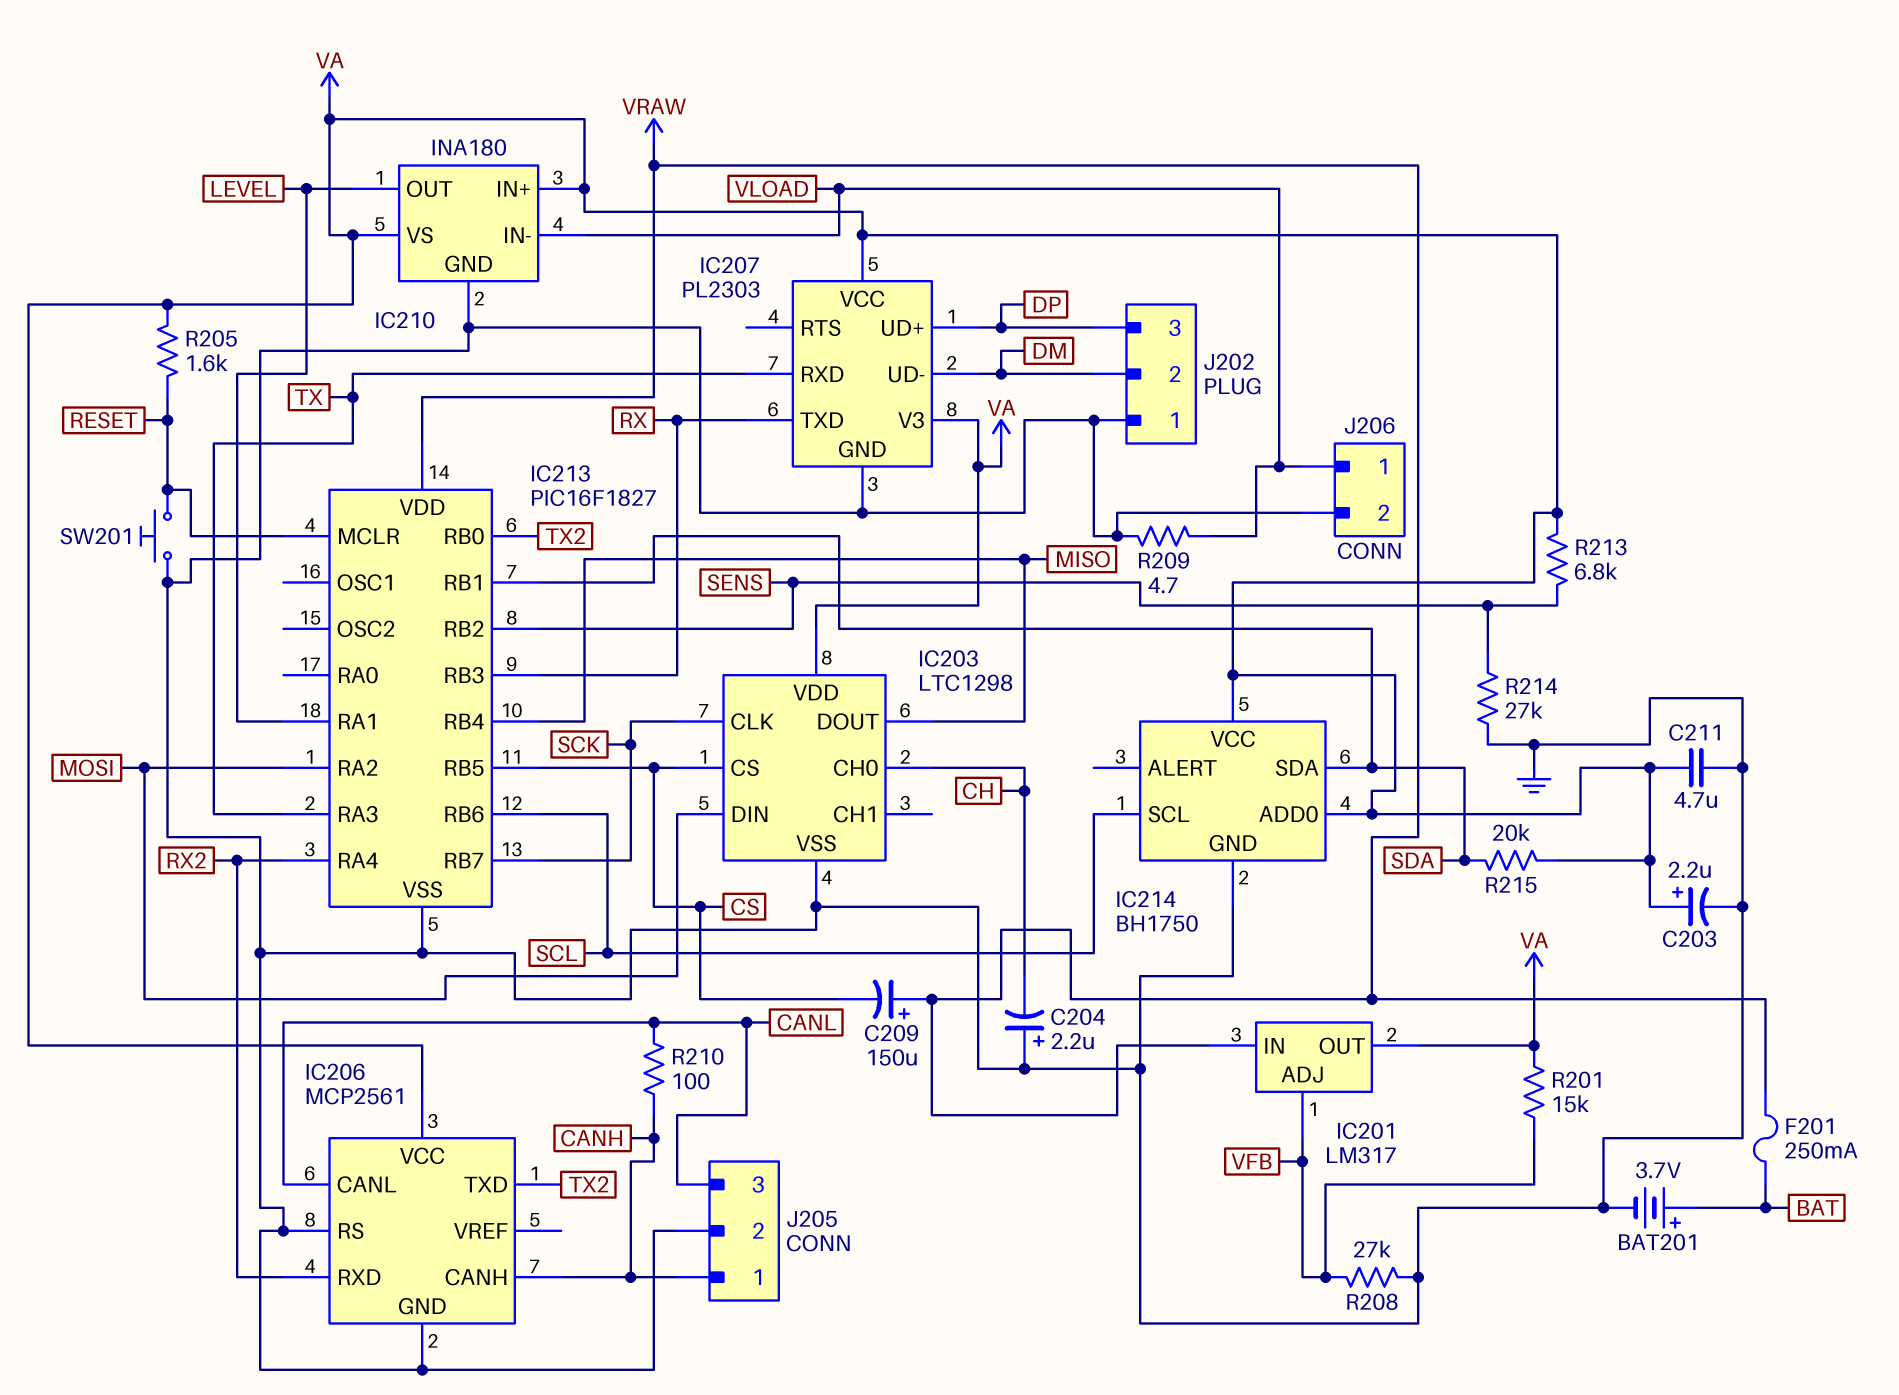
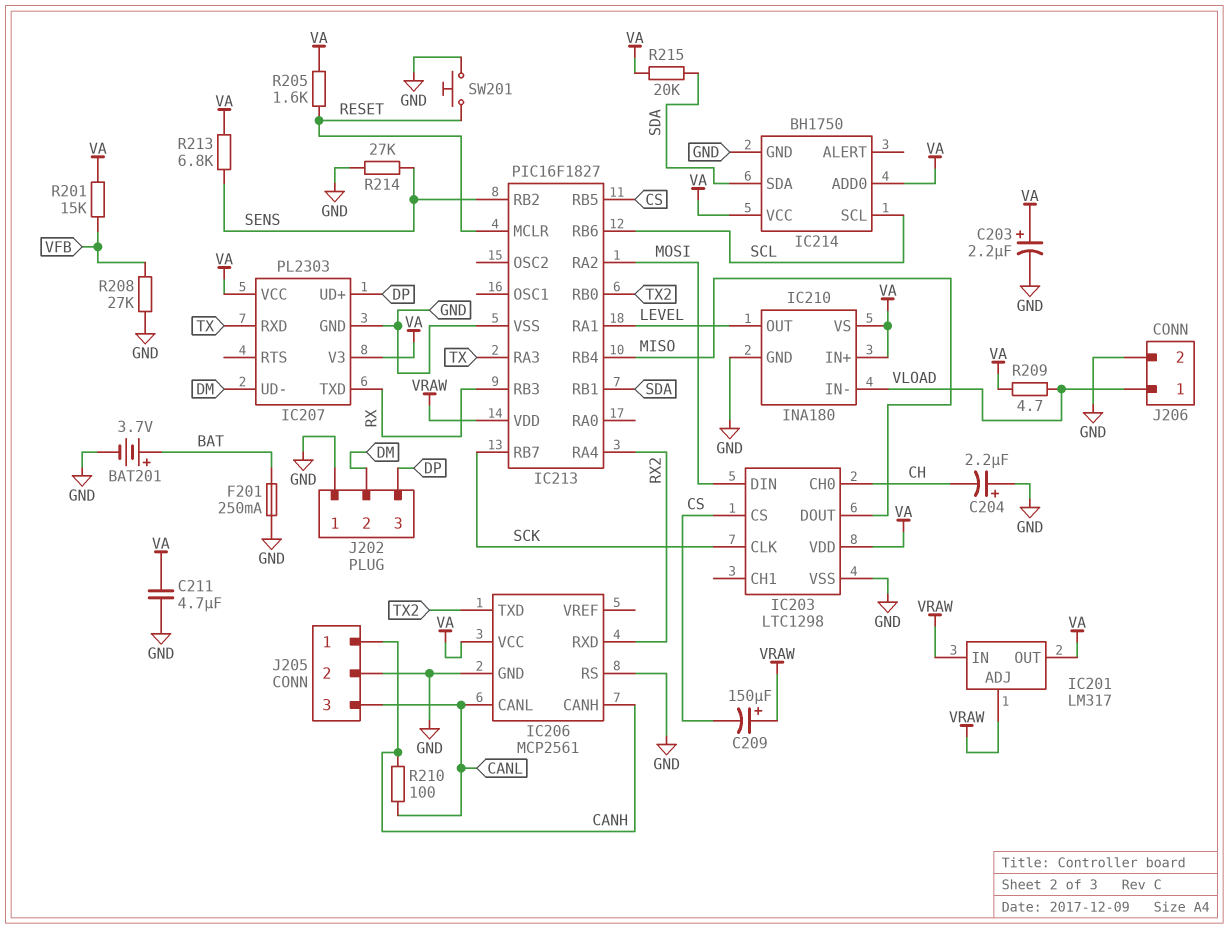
F201: 250mA (BAT, VRAW) -> 250mA (BAT, GND)
IC201 pin ADJ: VFB -> VRAW
R209: 4.7 (GND, VLOAD) -> 4.7 (VA, VLOAD)

